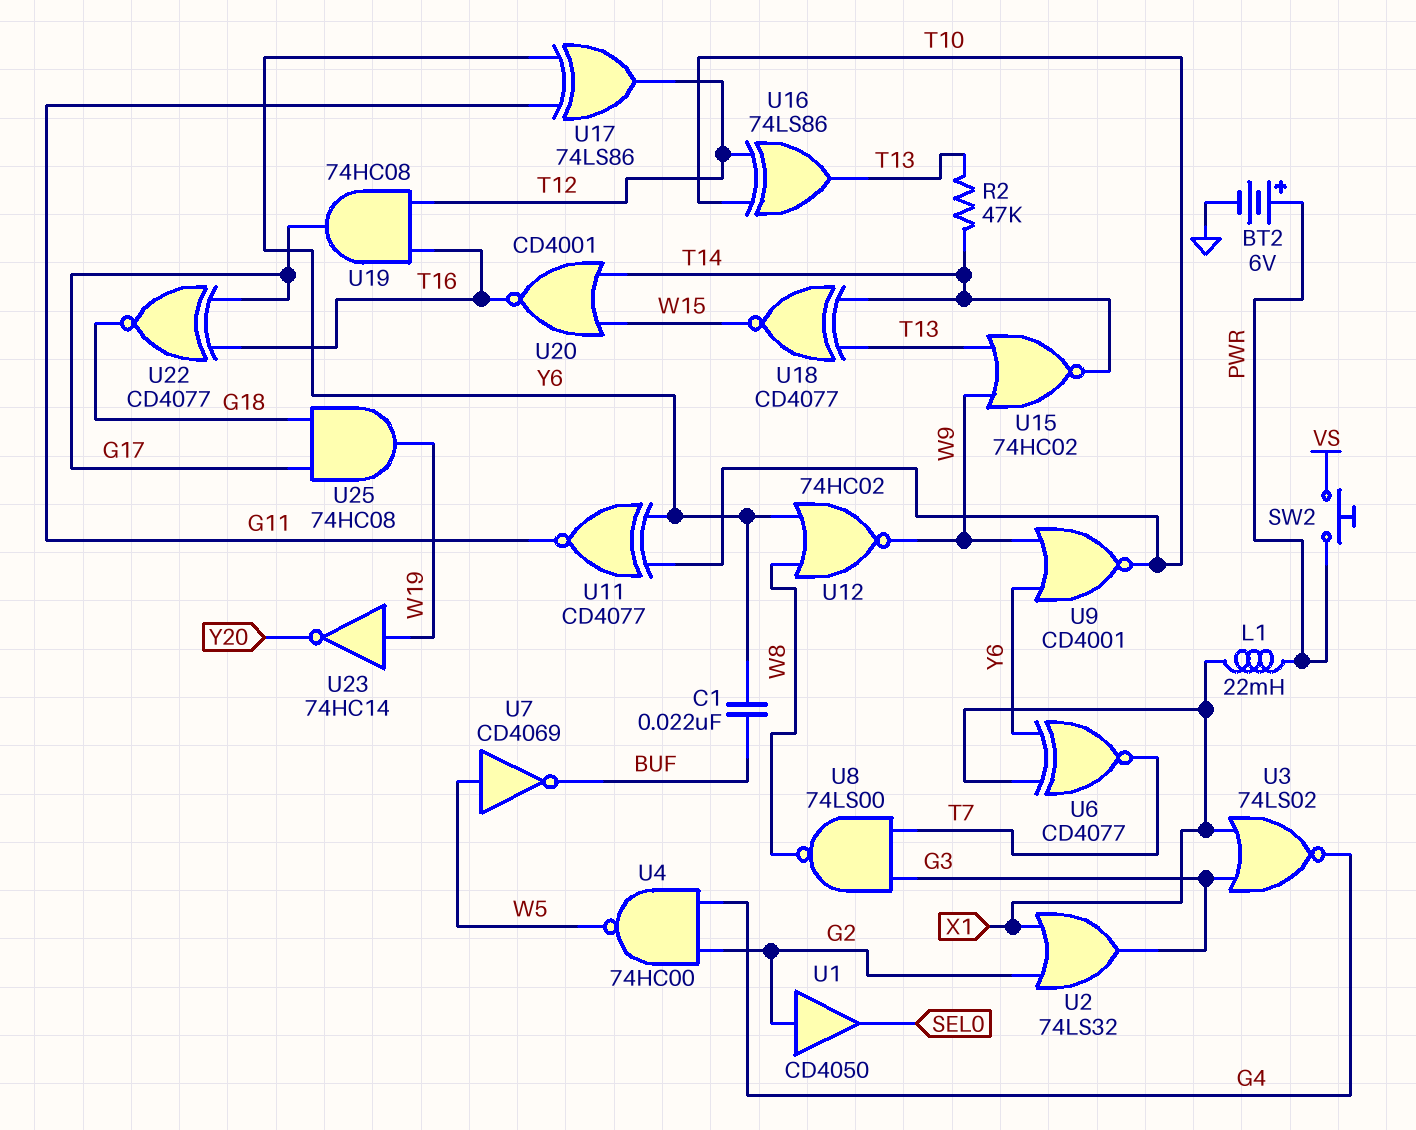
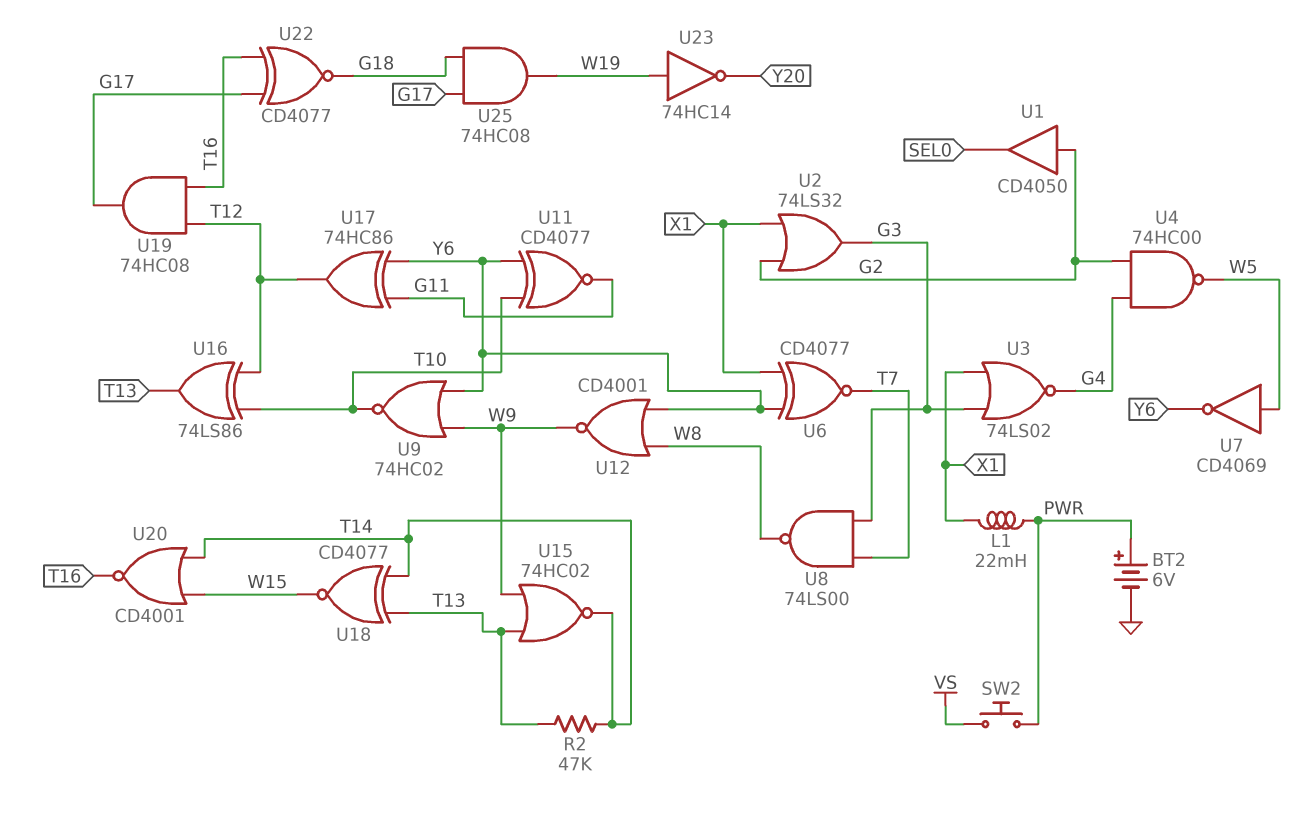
C1: 22nF (BUF, Y6) -> none
U7: NOT CD4069 (in W5, out BUF) -> NOT CD4069 (in W5, out Y6)
U9: NOR CD4001 (in W9, in Y6, out T10) -> NOR 74HC02 (in W9, in Y6, out T10)
U12: NOR 74HC02 (in W8, in Y6, out W9) -> NOR CD4001 (in W8, in Y6, out W9)
U17: XOR 74LS86 (in G11, in Y6, out T12) -> XOR 74HC86 (in G11, in Y6, out T12)

